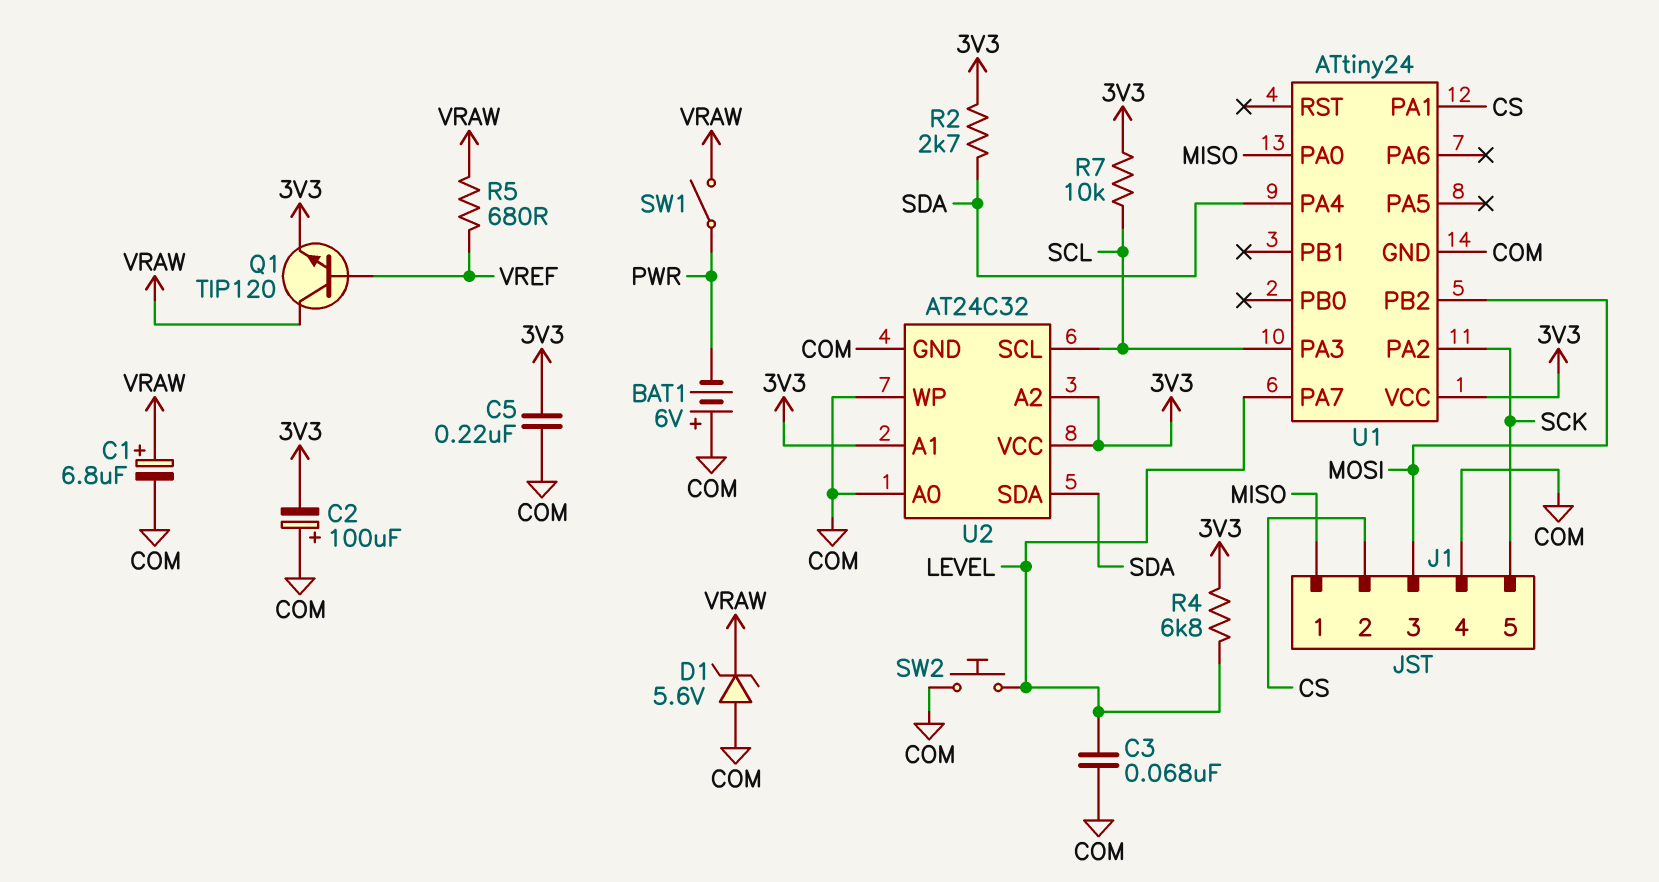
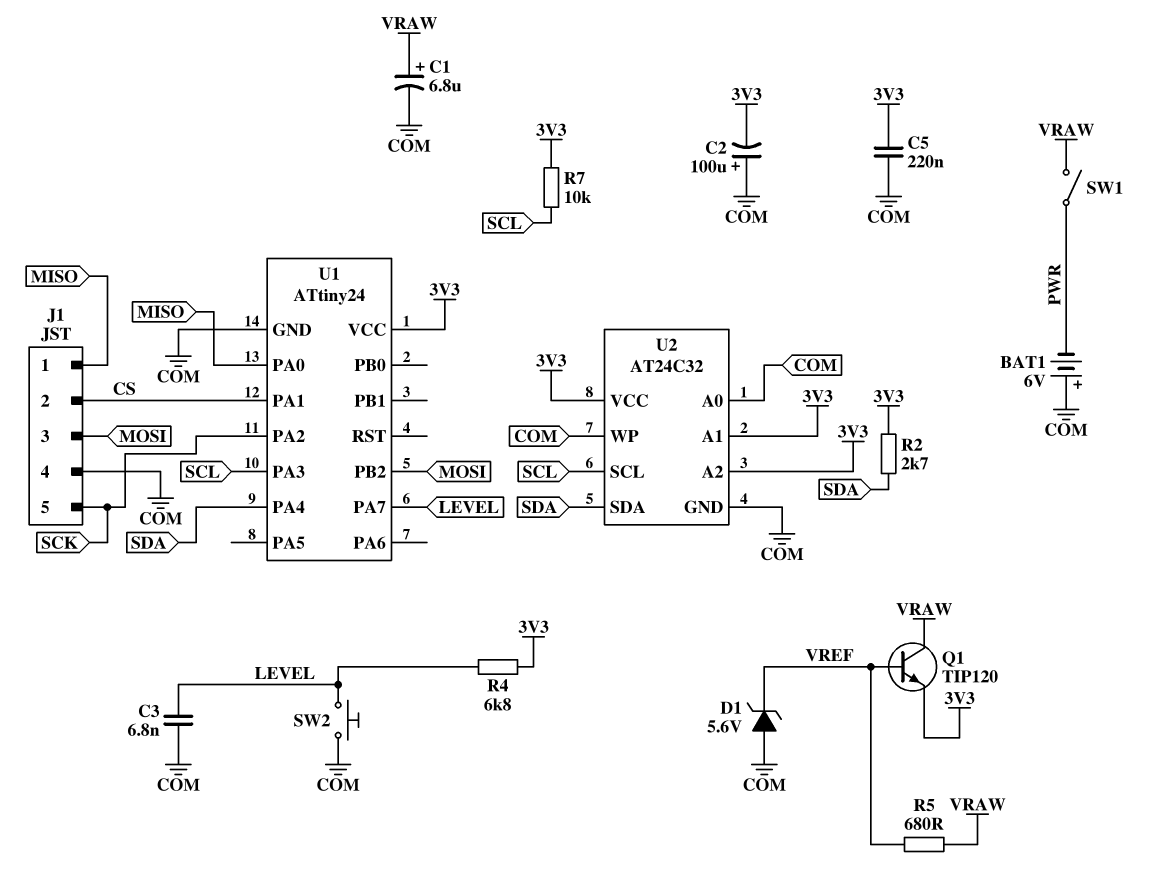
C3: 68nF (COM, LEVEL) -> 6.8nF (COM, LEVEL)
D1: zener 5.6V (A COM, K VRAW) -> zener 5.6V (A COM, K VREF)

